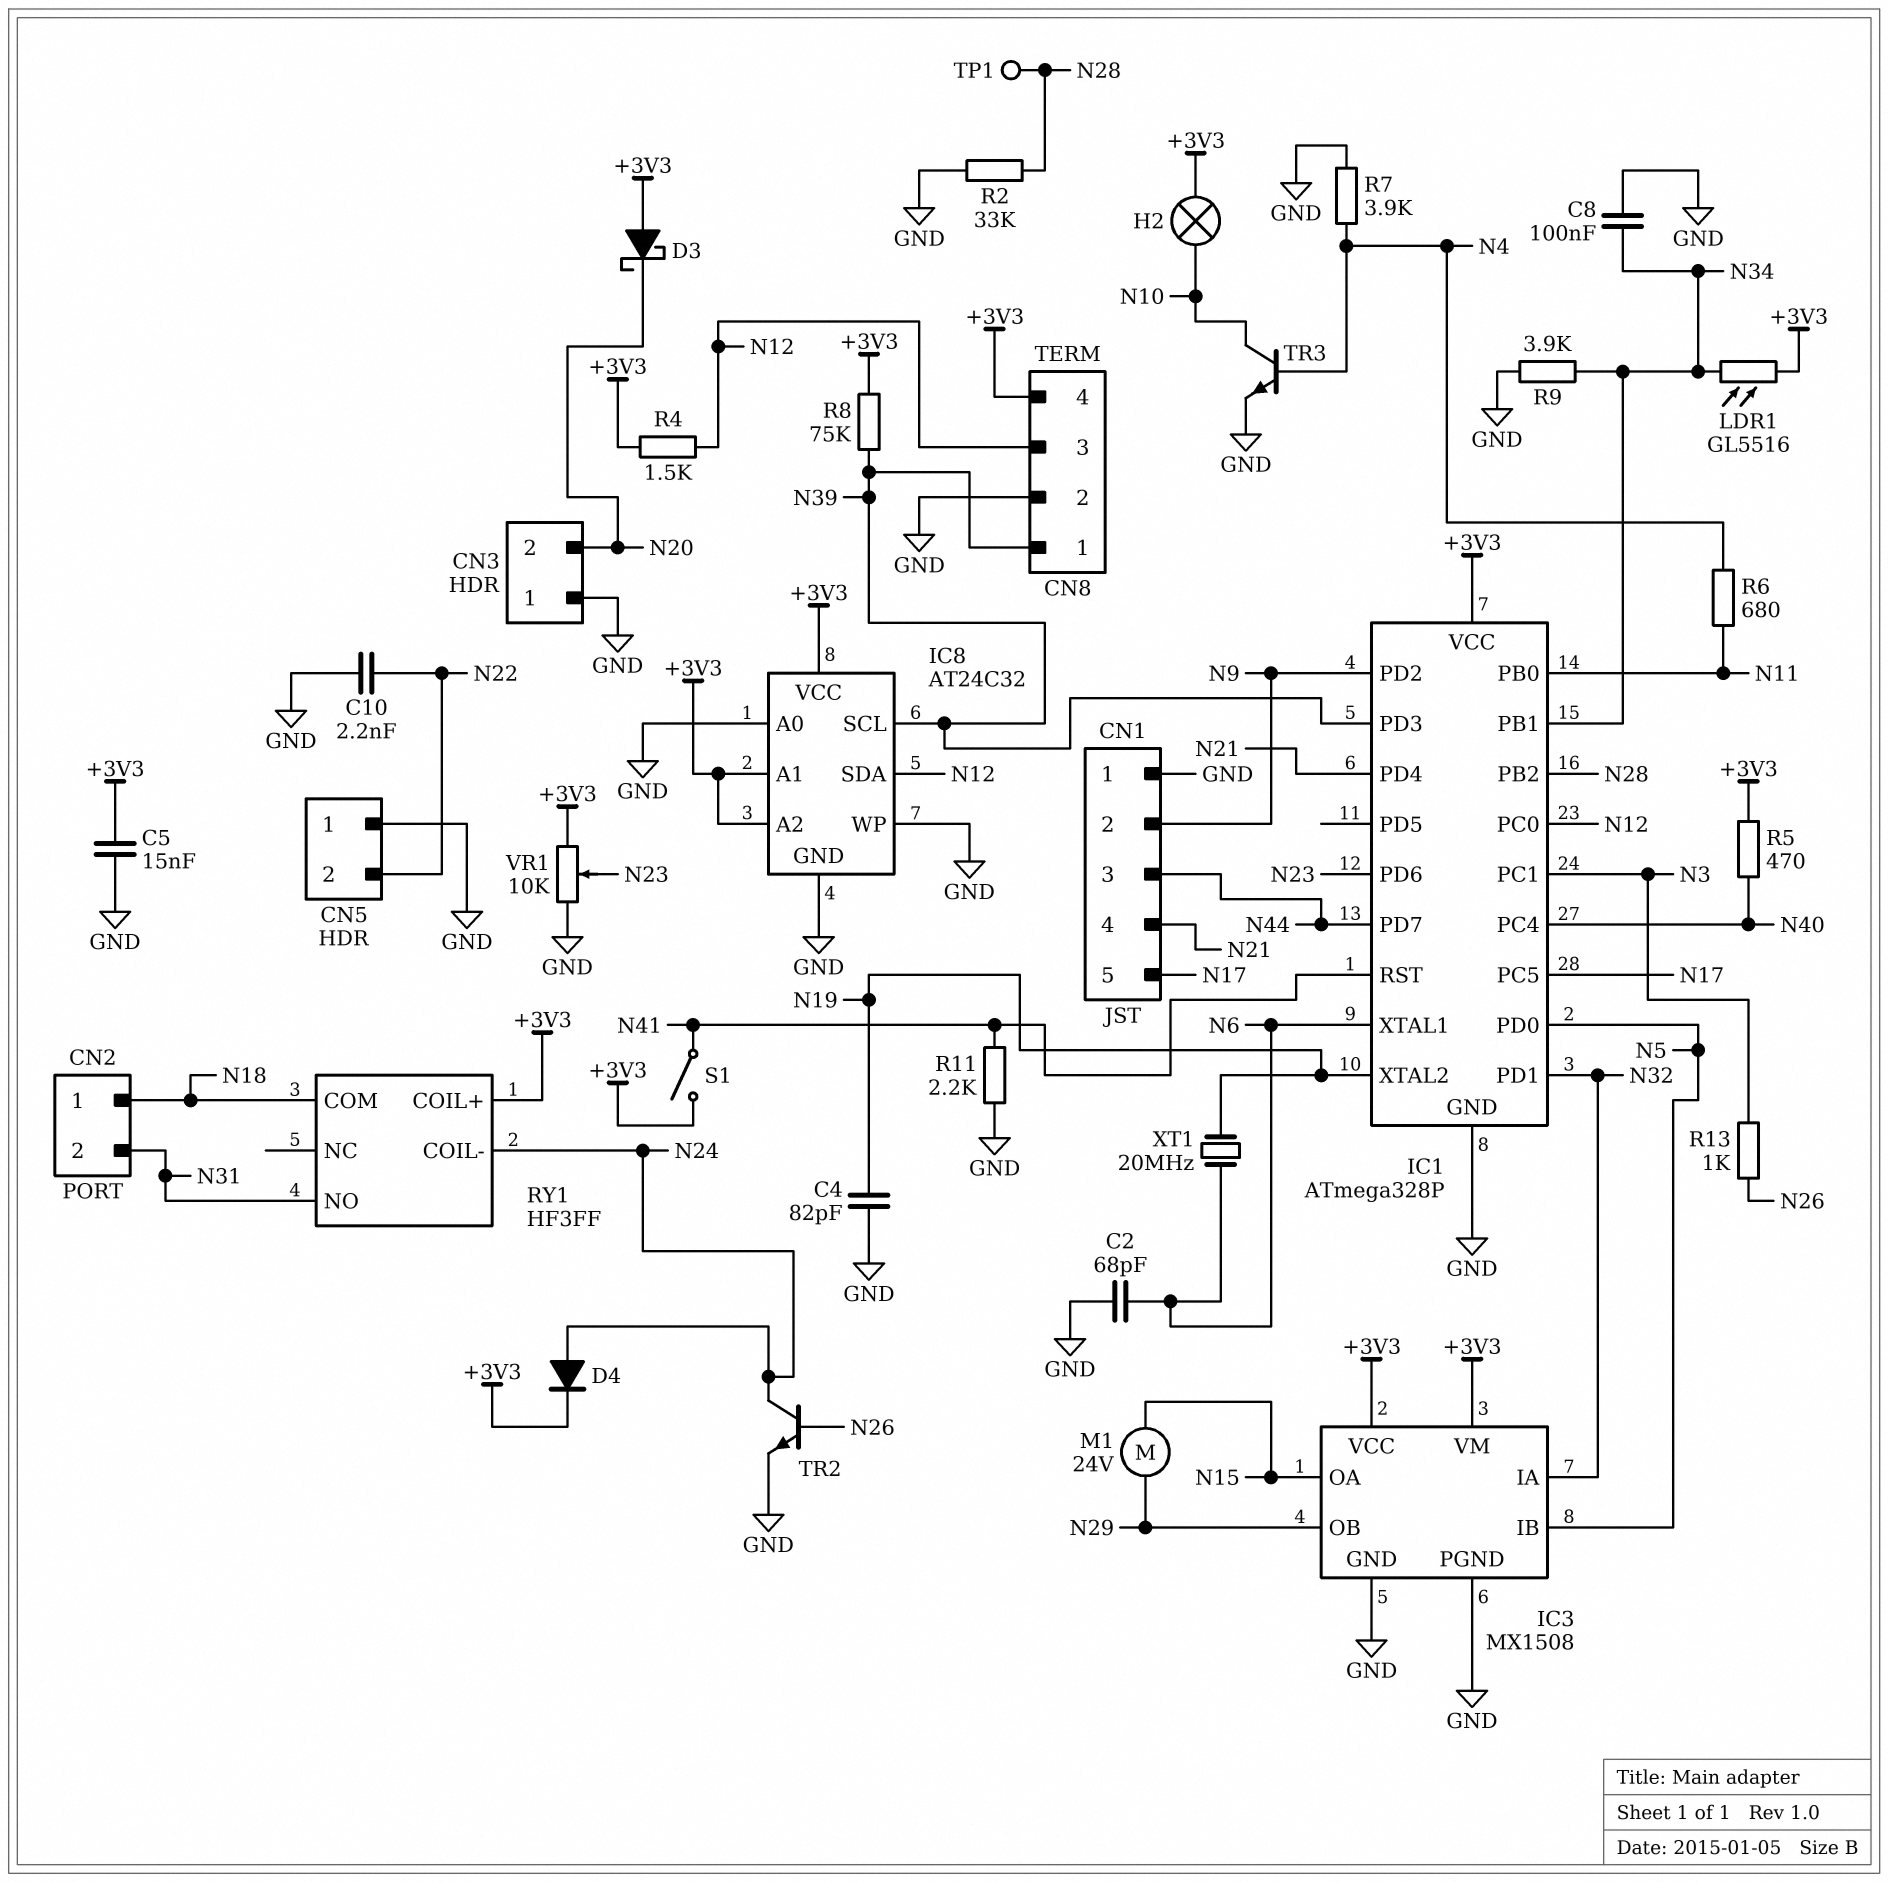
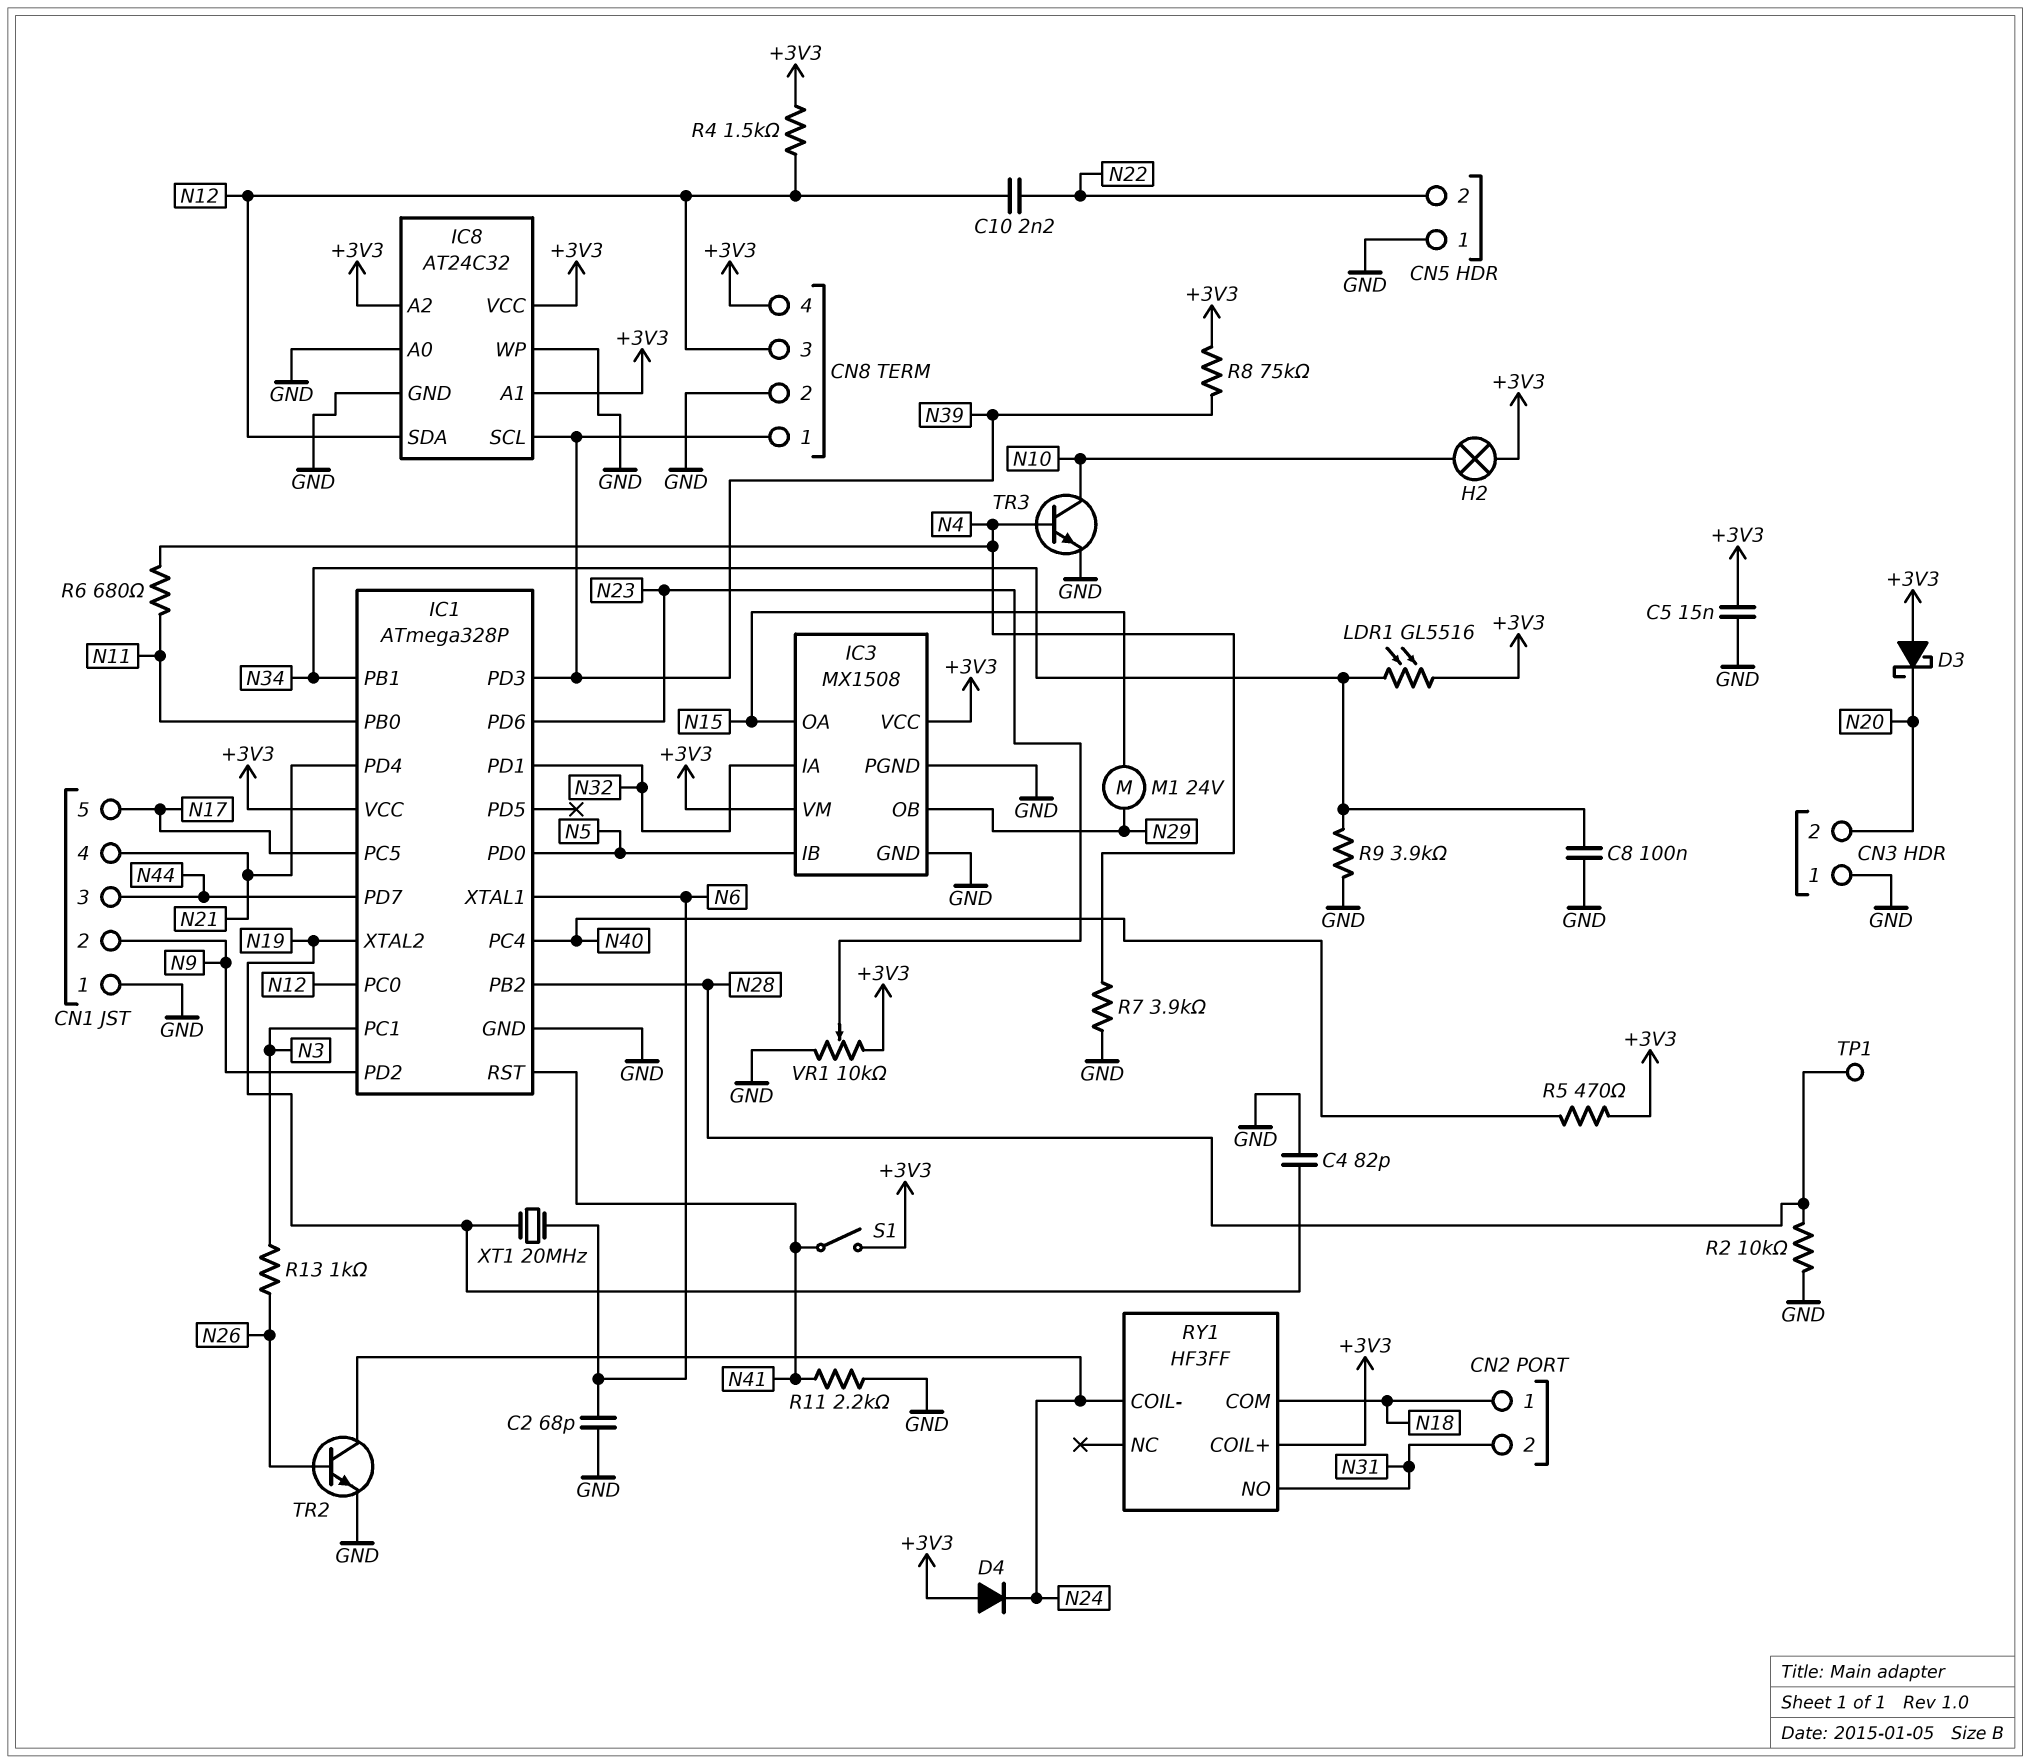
C10: 2.2nF (GND, N22) -> 2.2nF (N12, N22)
D4: diode (A N24, K +3V3) -> diode (A +3V3, K N24)
R2: 33k (GND, N28) -> 10k (GND, N28)

